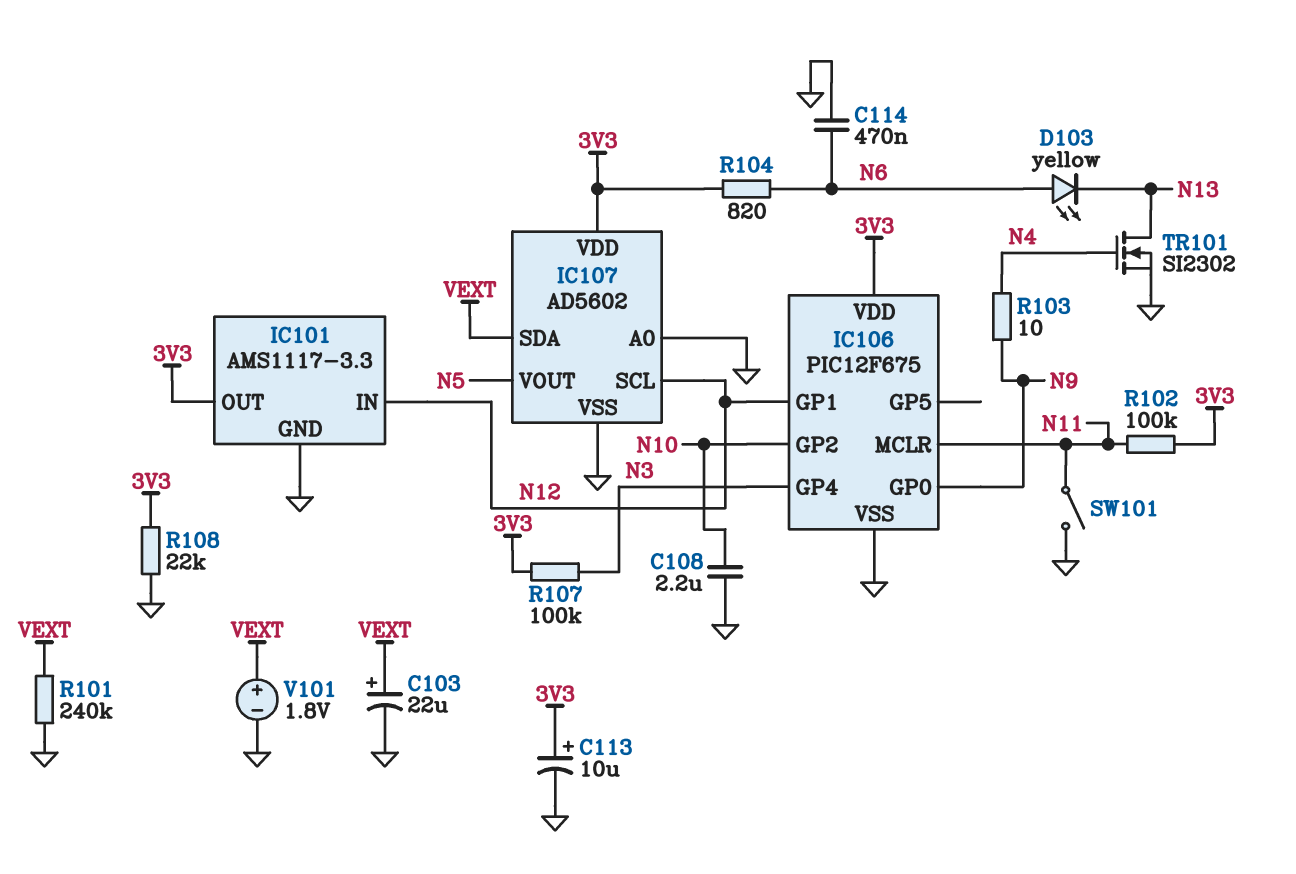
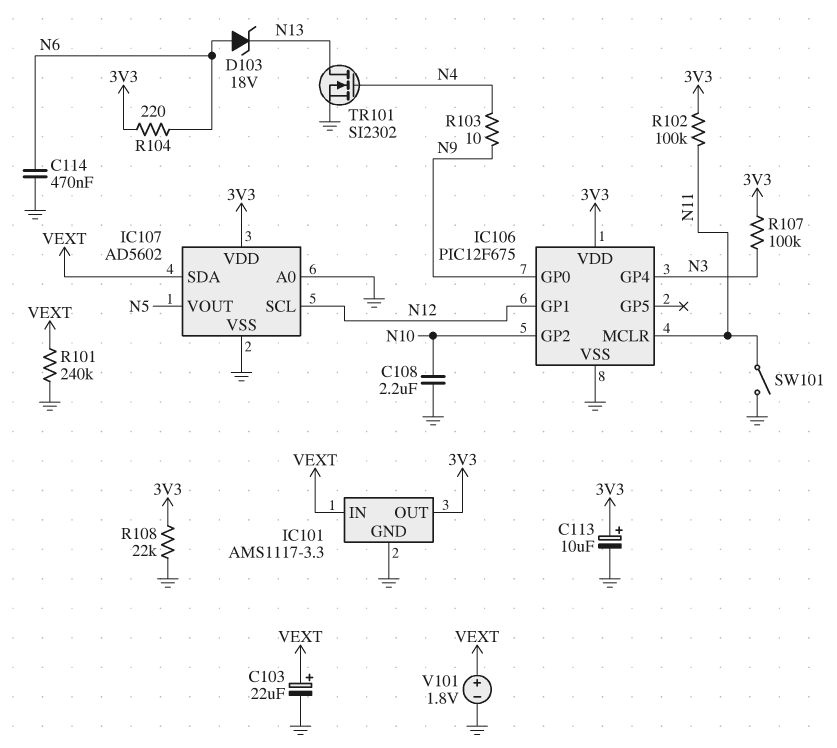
D103: LED yellow (A N6, K N13) -> zener 18V (A N6, K N13)
IC101 pin IN: N12 -> VEXT
R104: 820 (3V3, N6) -> 220 (3V3, N6)

